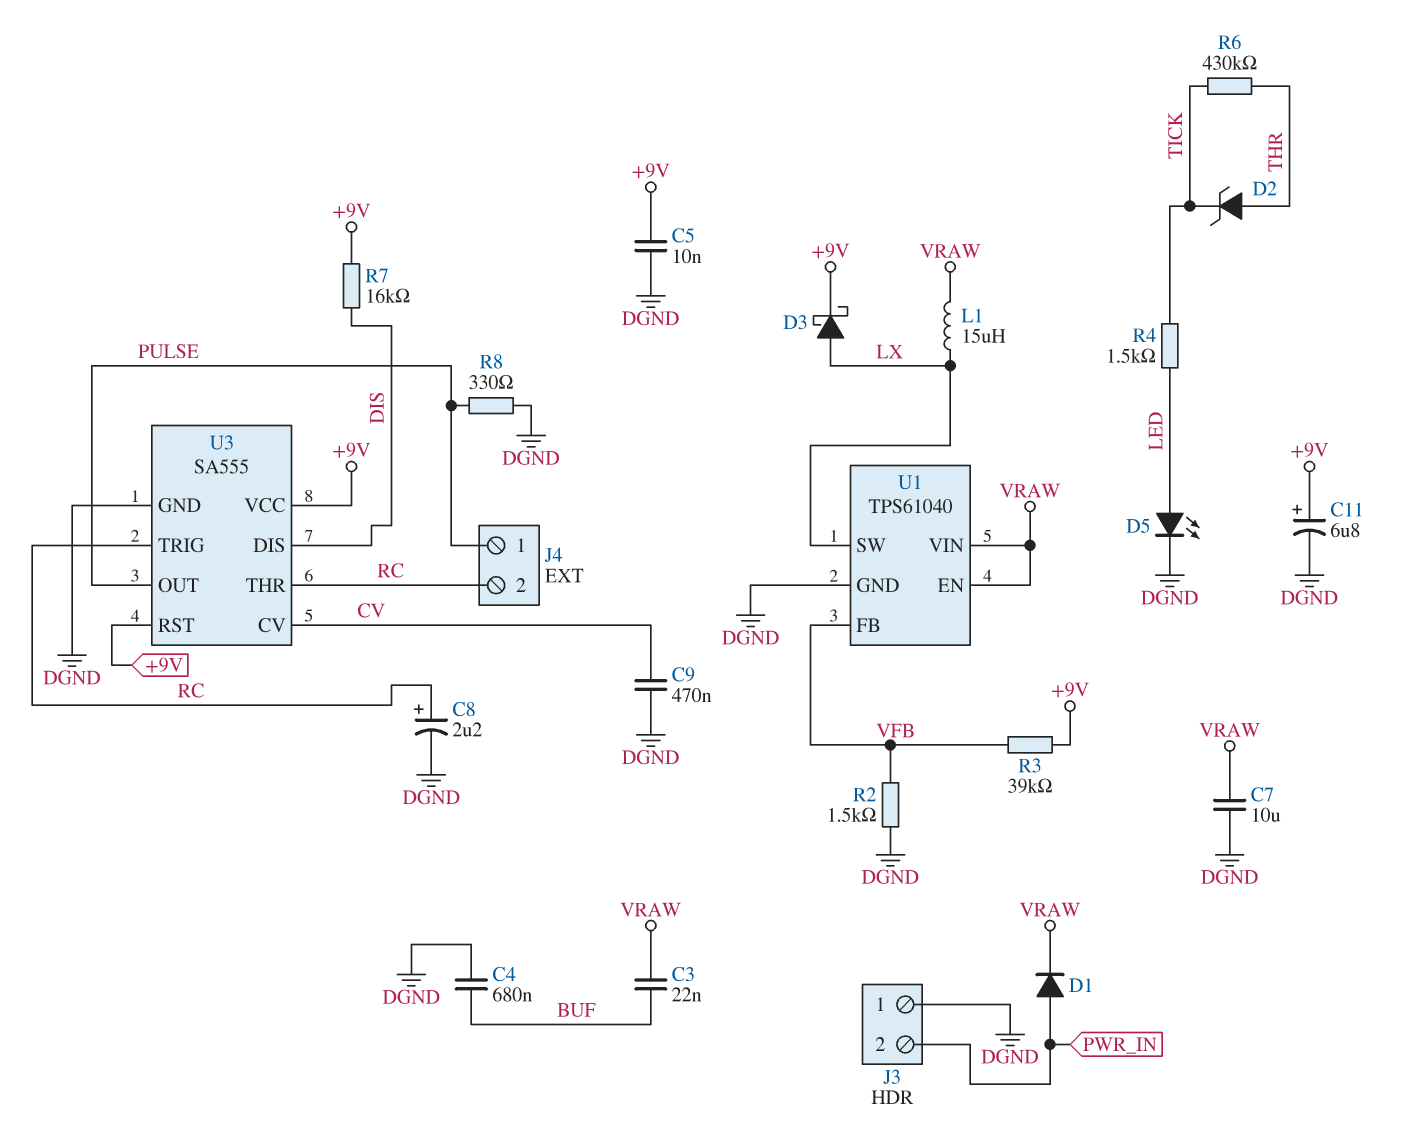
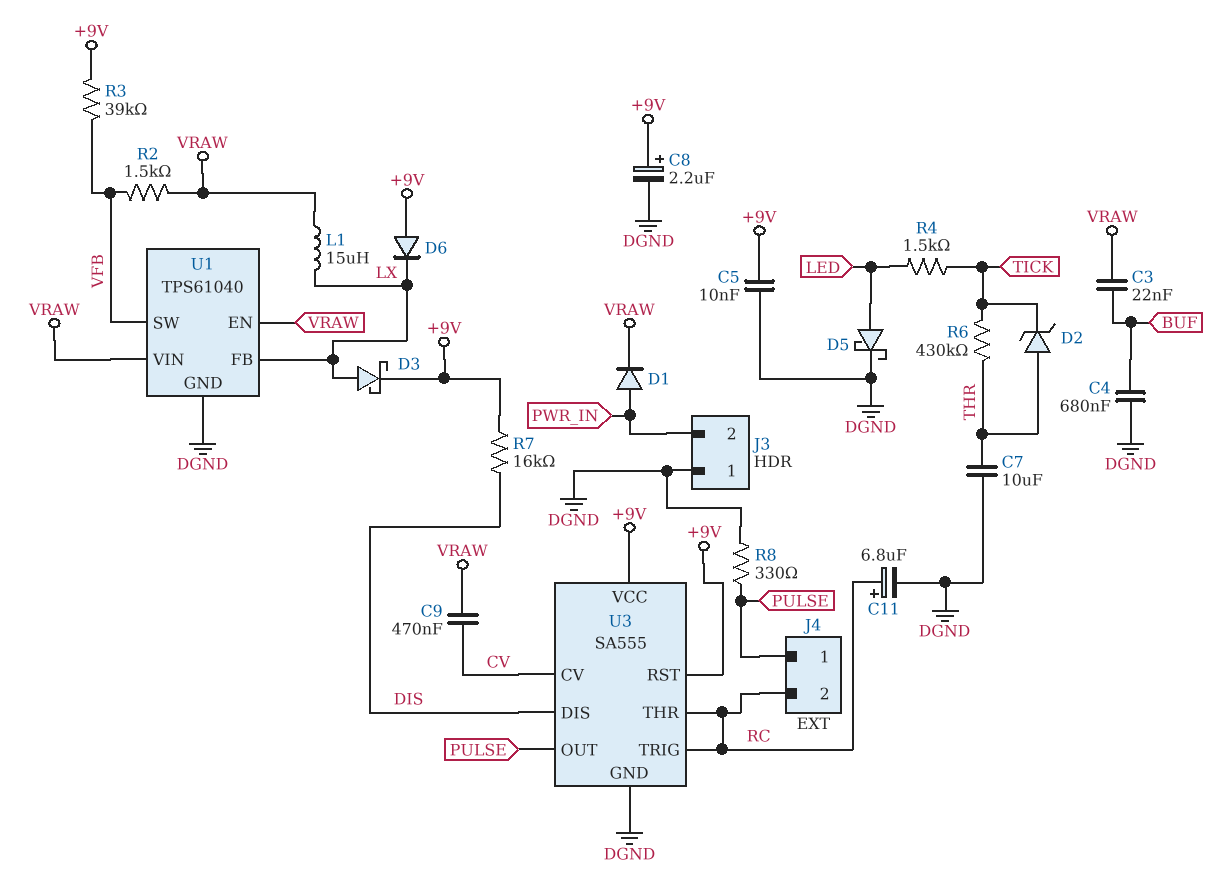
C7: 10uF (DGND, VRAW) -> 10uF (DGND, THR)
C8: 2.2uF (plus RC, minus DGND) -> 2.2uF (plus +9V, minus DGND)
C9: 470nF (CV, DGND) -> 470nF (CV, VRAW)
C11: 6.8uF (plus +9V, minus DGND) -> 6.8uF (plus RC, minus DGND)
D5: LED (A LED, K DGND) -> schottky (A LED, K DGND)
D6: none -> diode (A +9V, K LX)
R2: 1.5k (DGND, VFB) -> 1.5k (VFB, VRAW)
U1 pin FB: VFB -> LX
U1 pin SW: LX -> VFB

